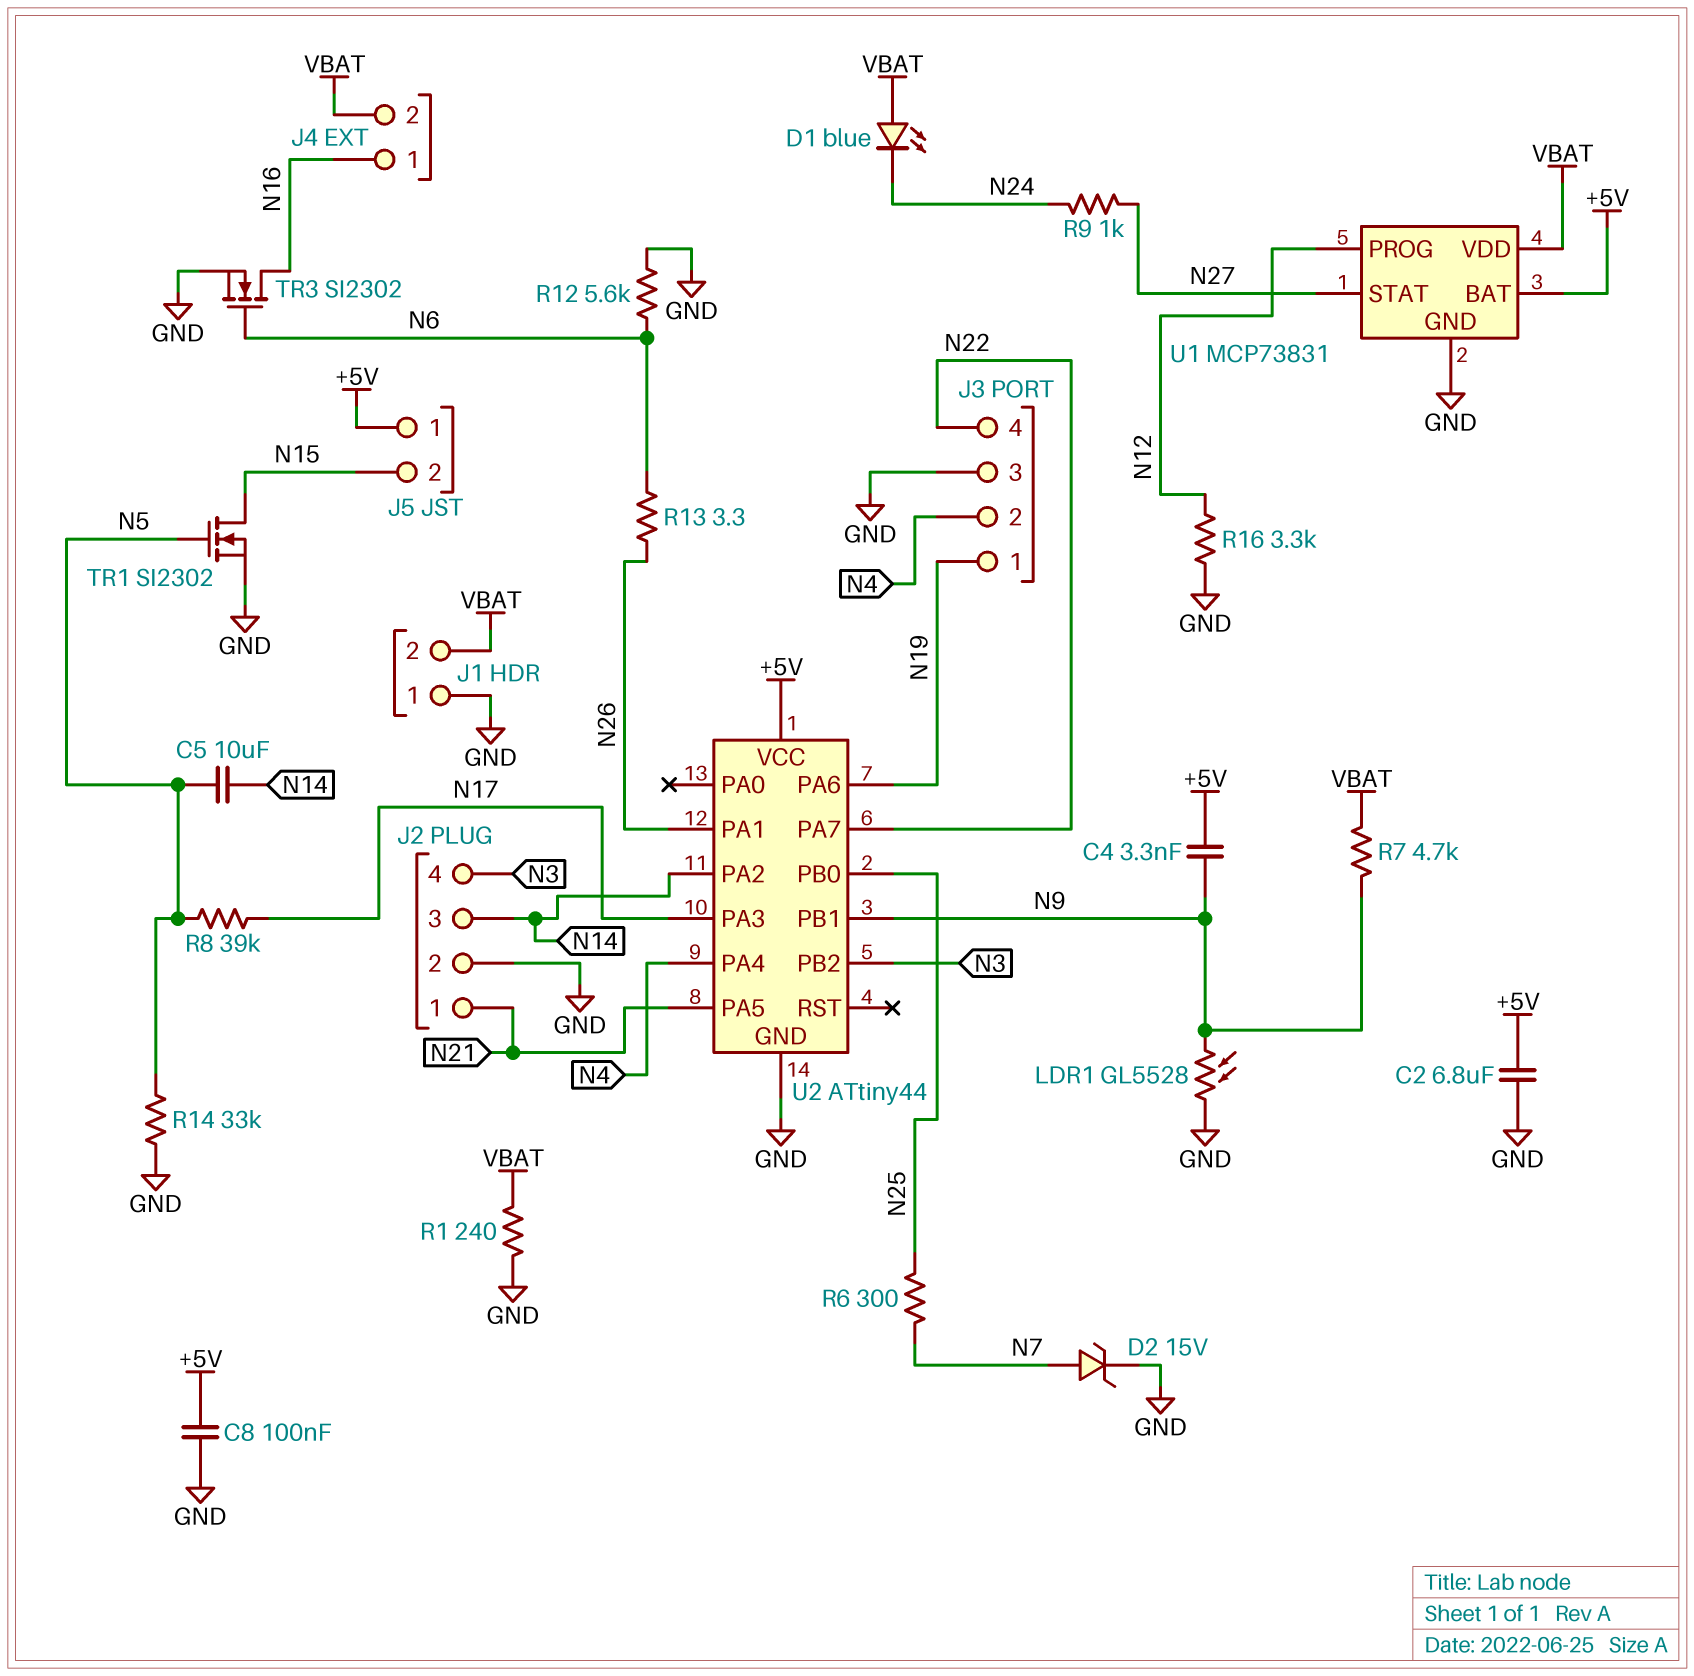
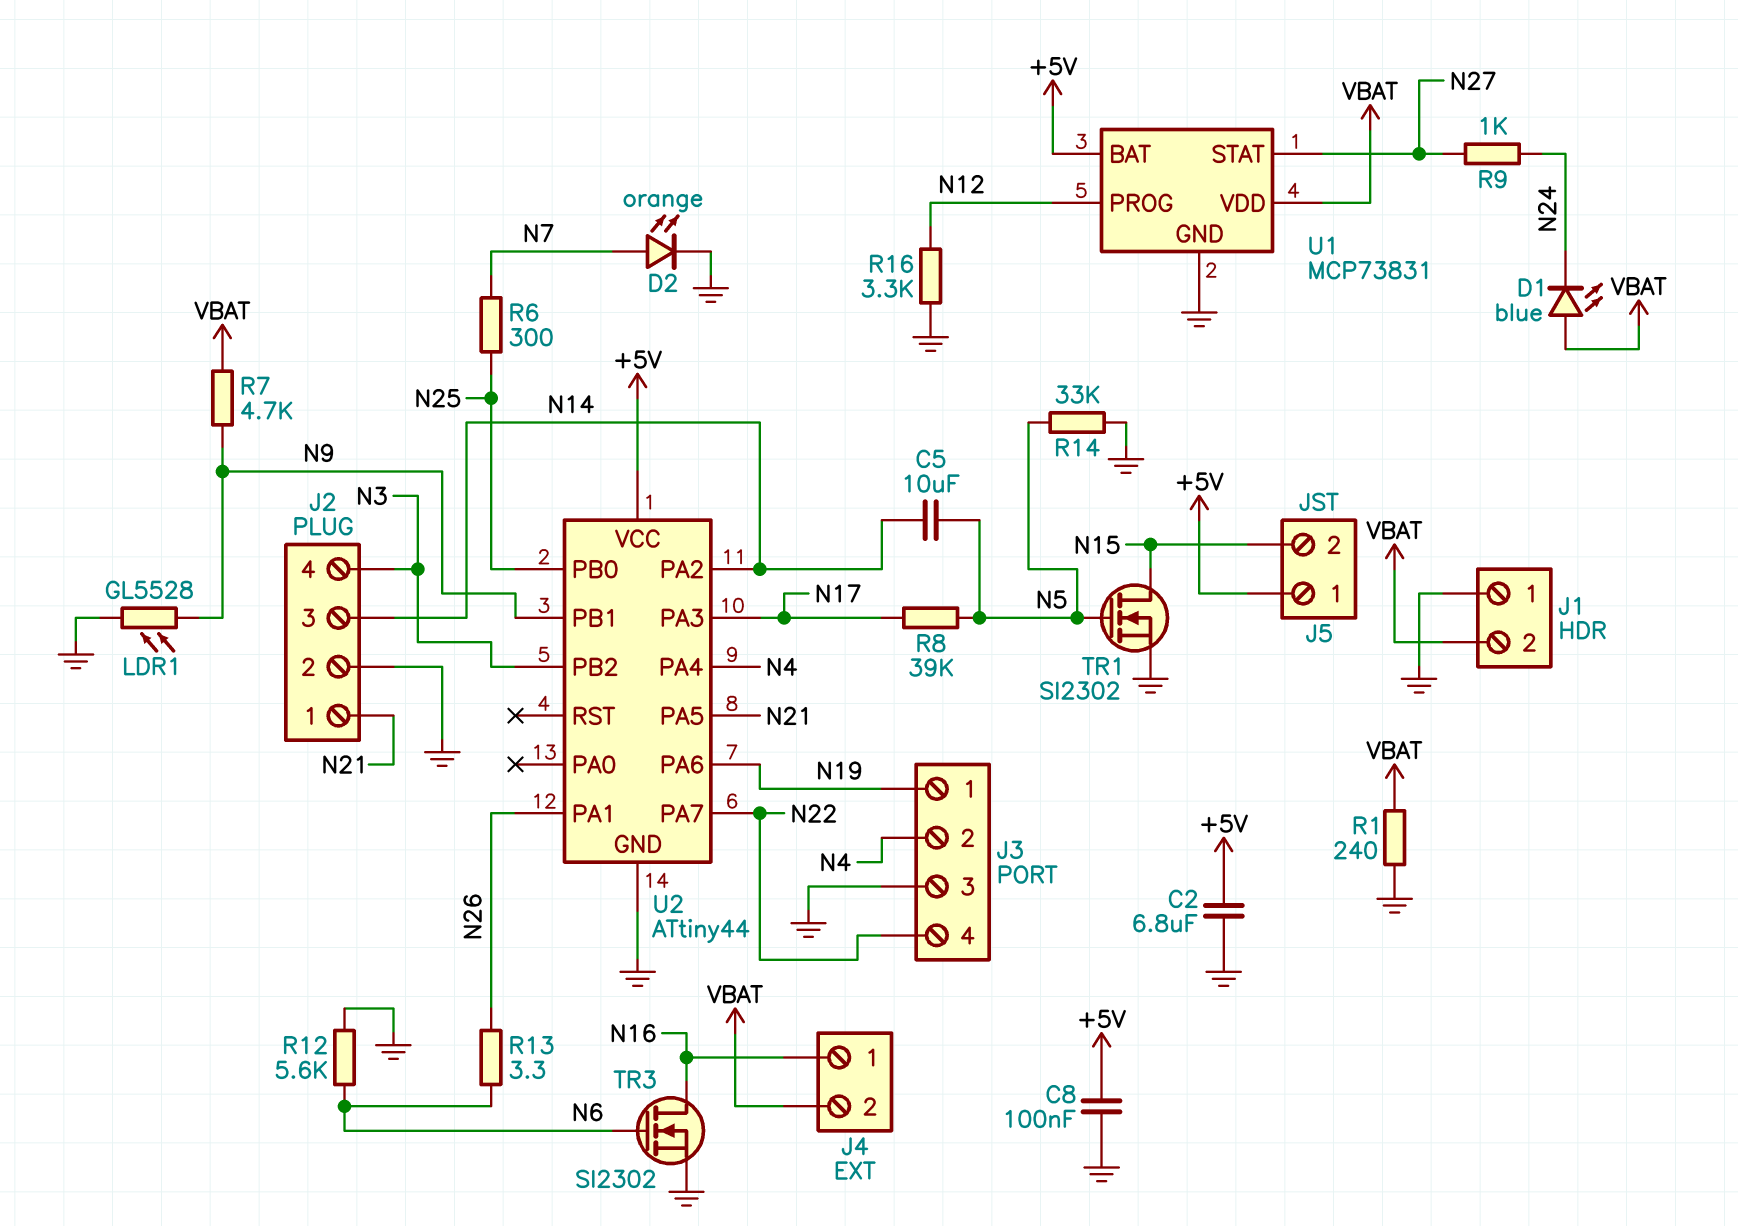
C4: 3.3nF (+5V, N9) -> none
D2: zener 15V (A N7, K GND) -> LED orange (A N7, K GND)

